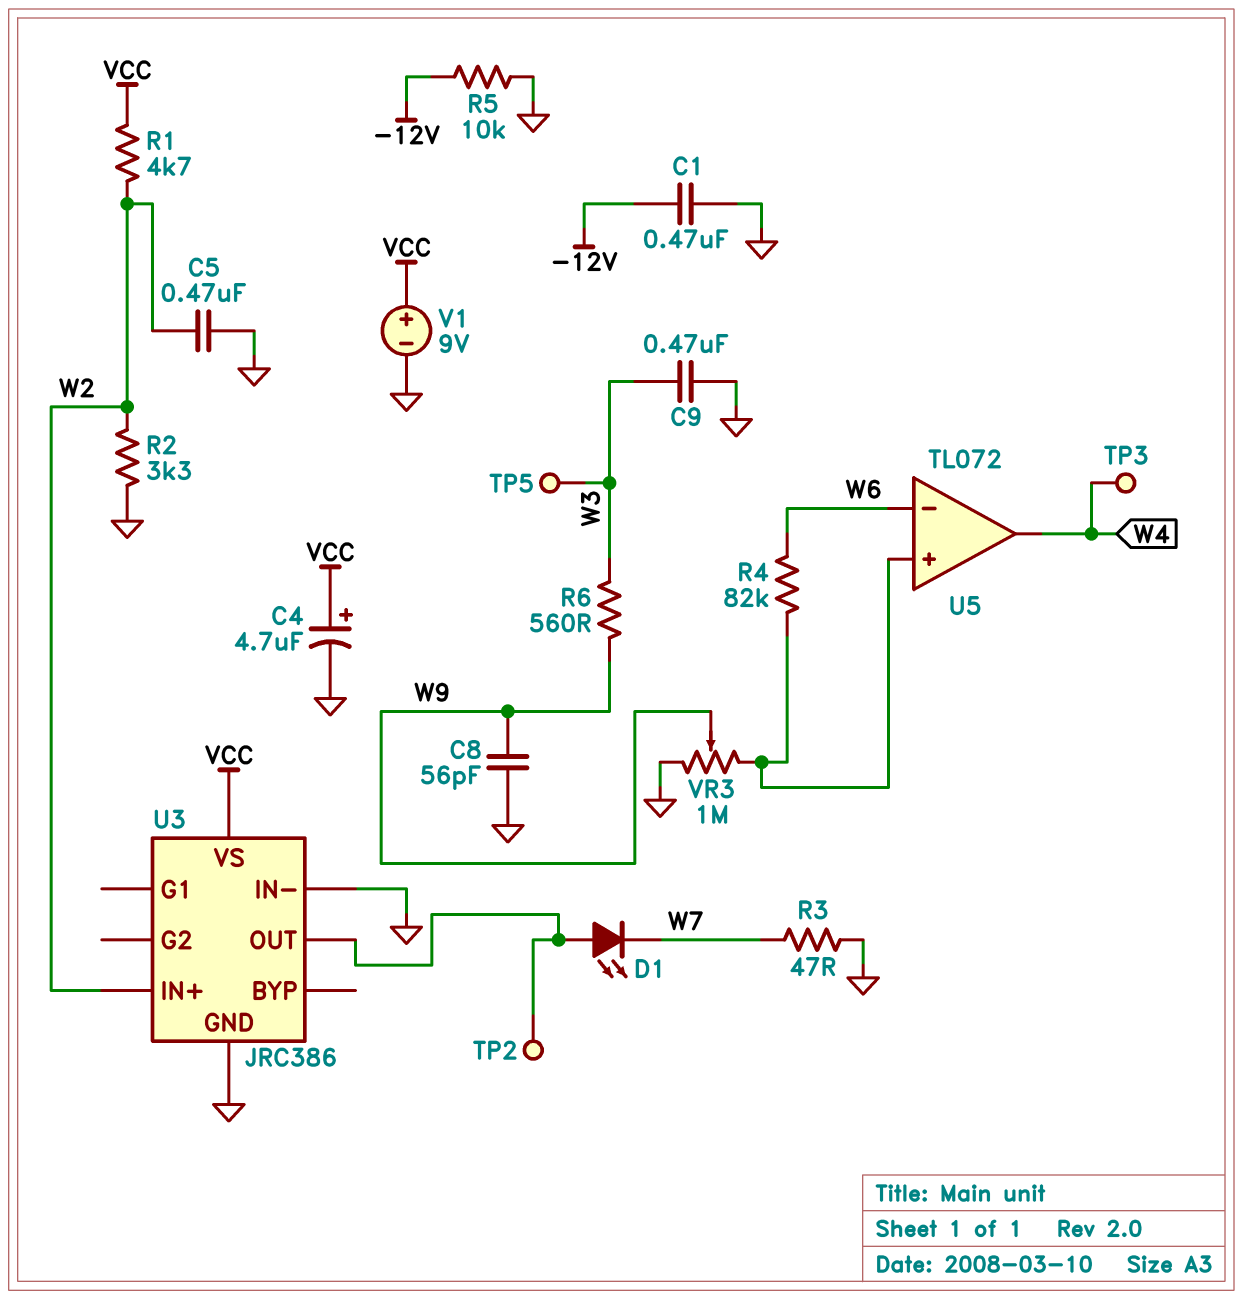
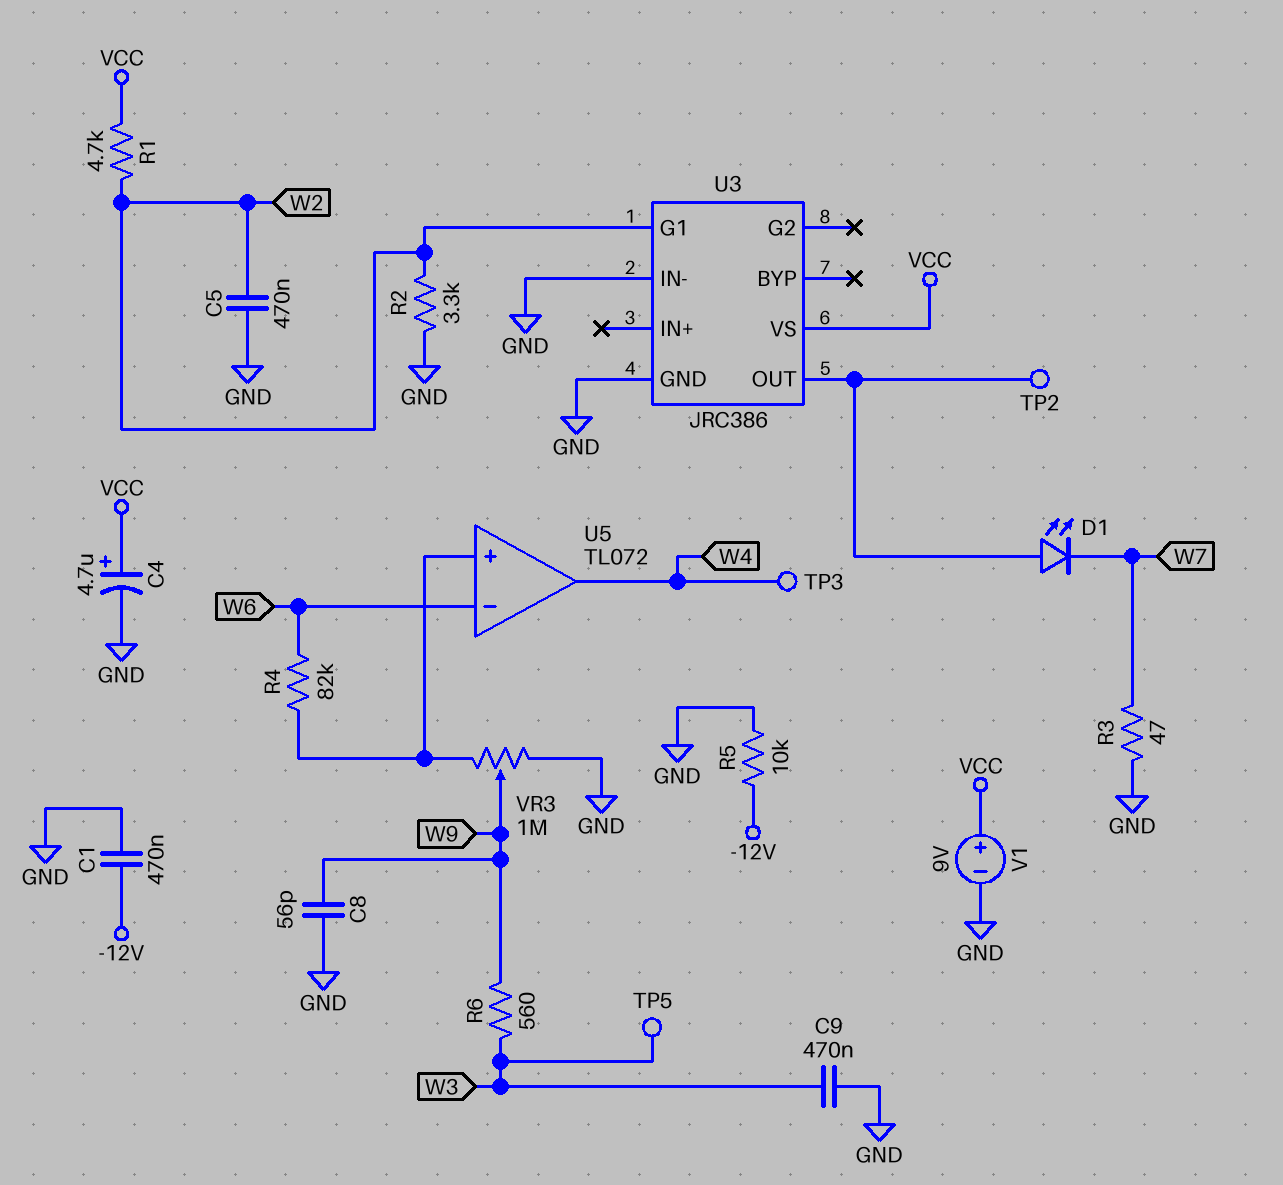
U3 pin G1: none -> W2
U3 pin IN+: W2 -> none

